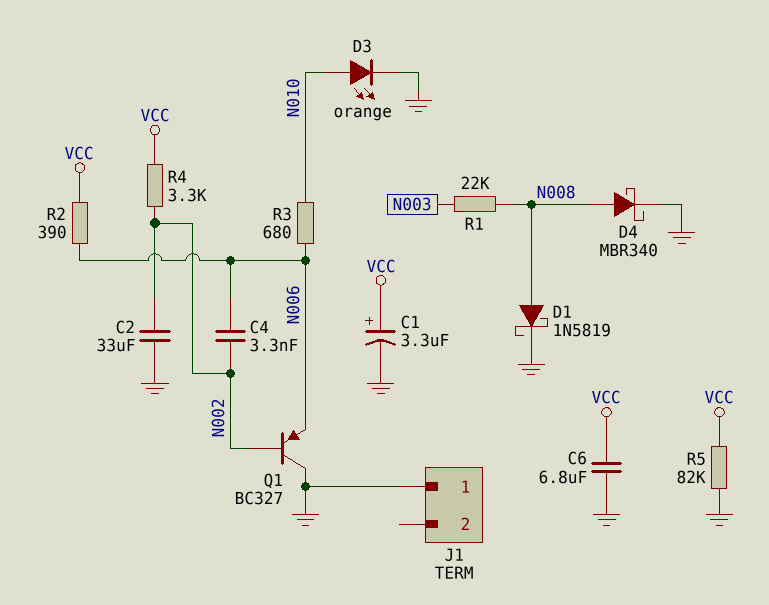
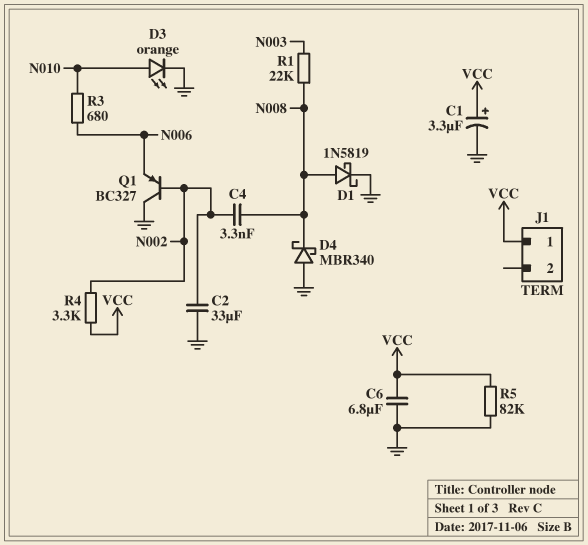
C4: 3.3nF (N002, N006) -> 3.3nF (N002, N008)
D4: schottky MBR340 (A N008, K GND) -> schottky MBR340 (A GND, K N008)
J1 pin 1: GND -> VCC
R2: 390 (N006, VCC) -> none

